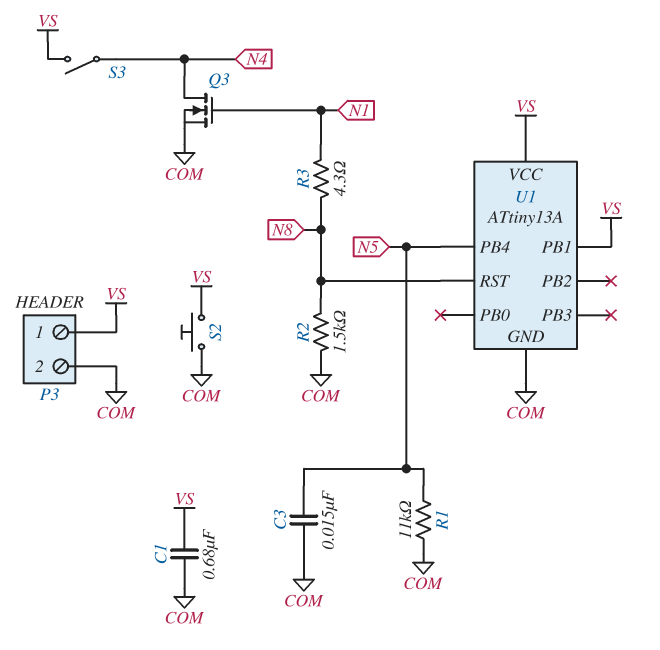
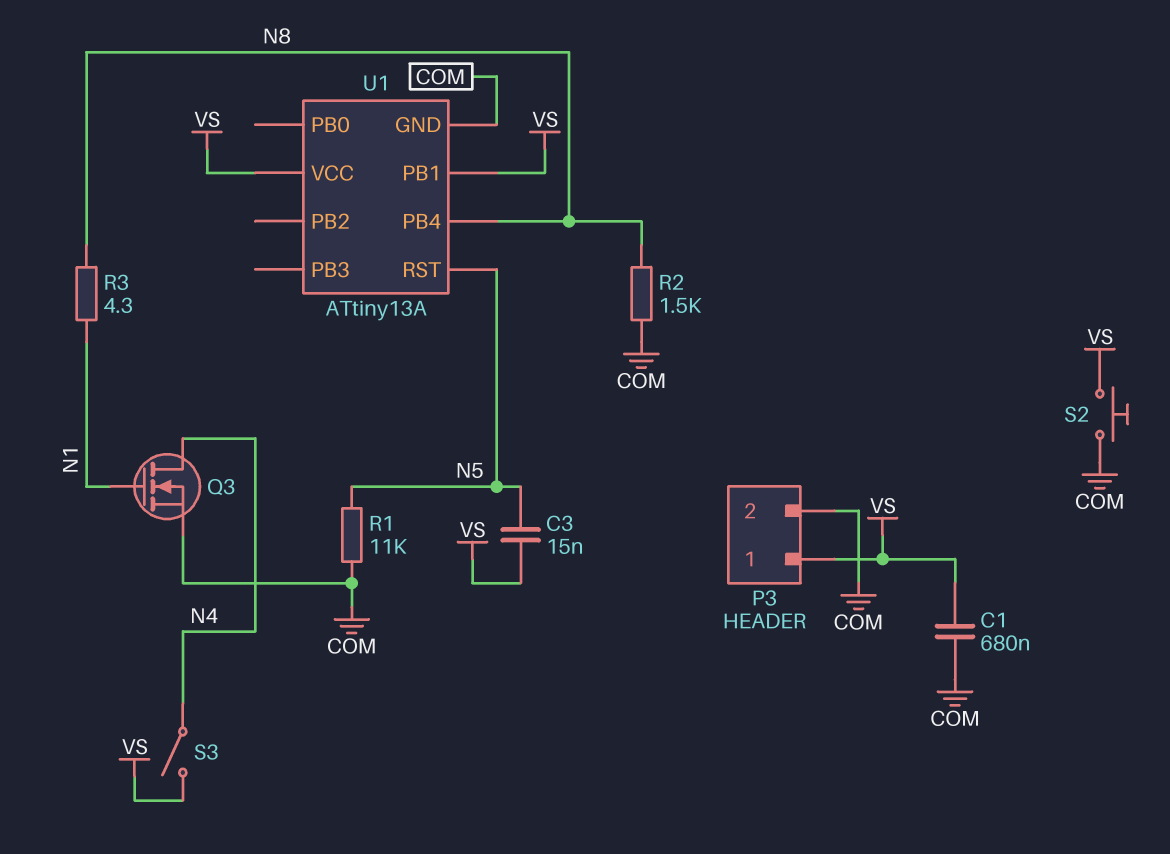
C3: 15nF (COM, N5) -> 15nF (N5, VS)
U1 pin PB4: N5 -> N8
U1 pin RST: N8 -> N5

